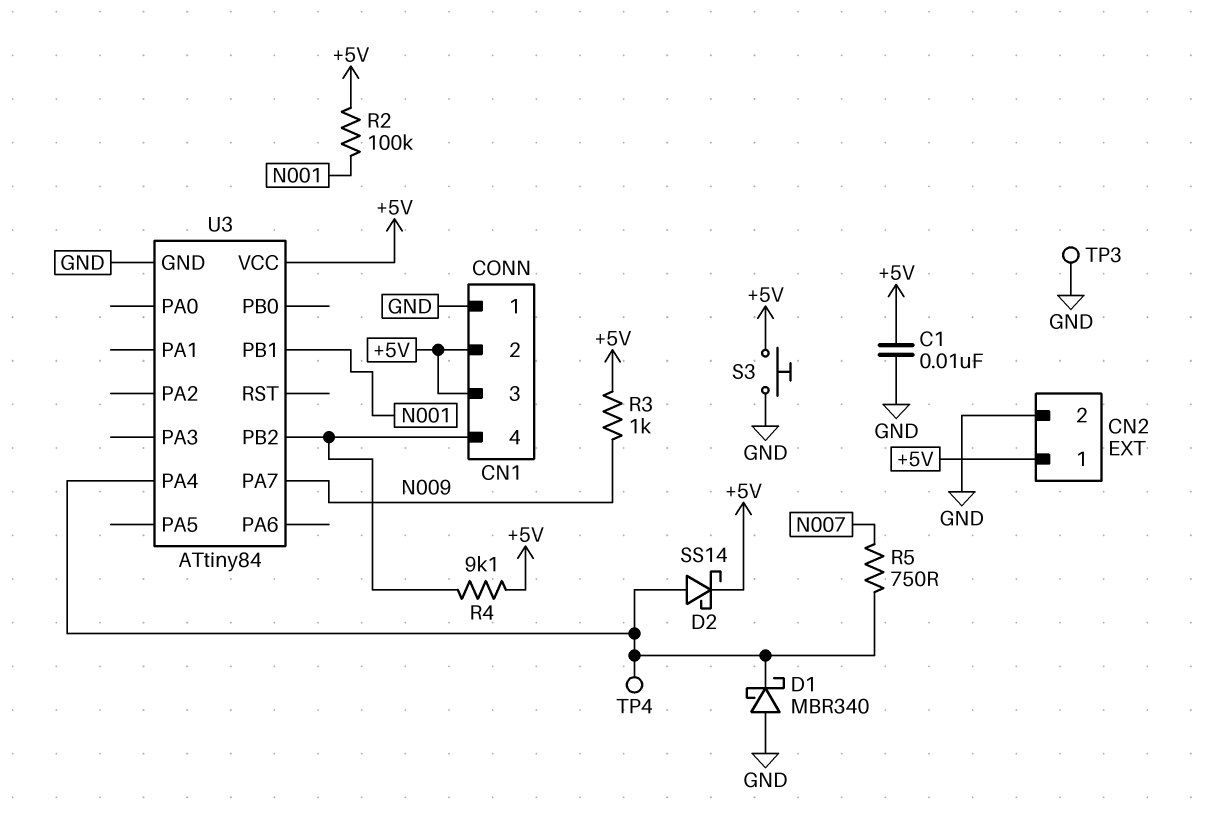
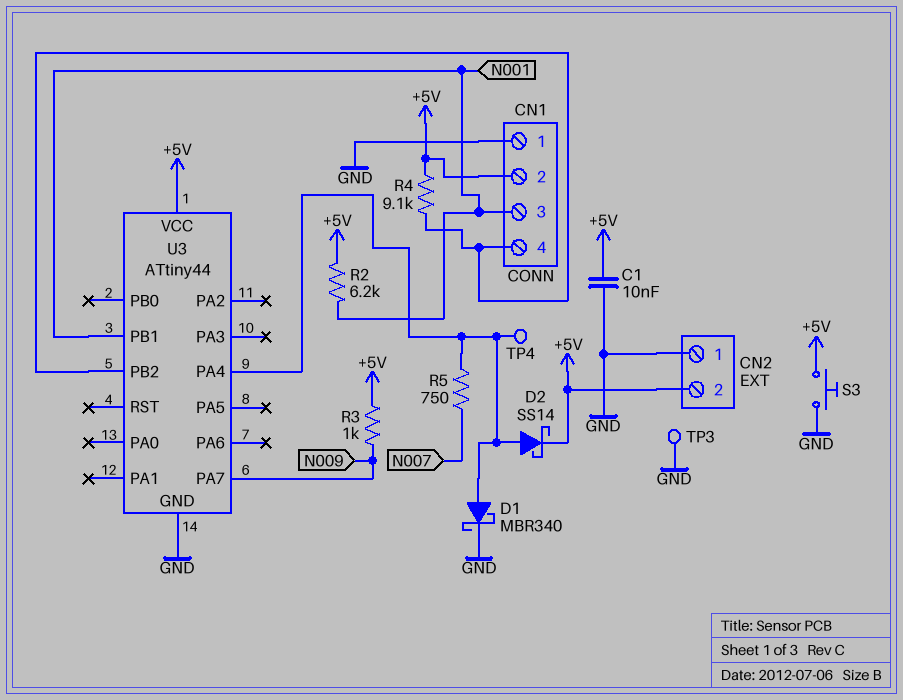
CN1 pin 3: +5V -> N001
CN2 pin 1: +5V -> GND
CN2 pin 2: GND -> +5V
D1: schottky MBR340 (A GND, K U3/PA4) -> schottky MBR340 (A U3/PA4, K GND)
R2: 100k (+5V, N001) -> 6.2k (+5V, N001)
U3: ATtiny84 -> ATtiny44

